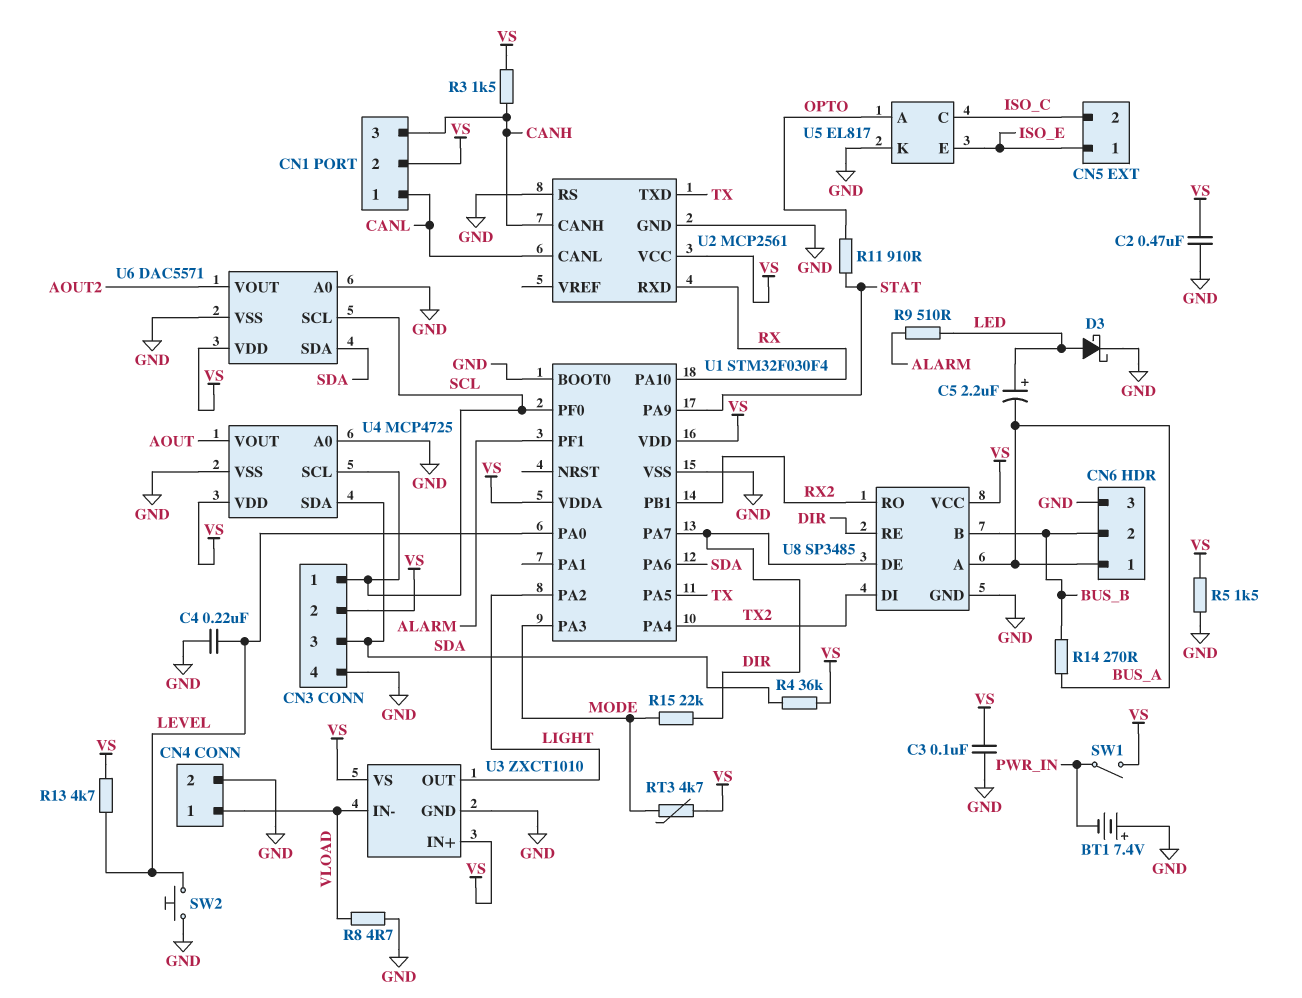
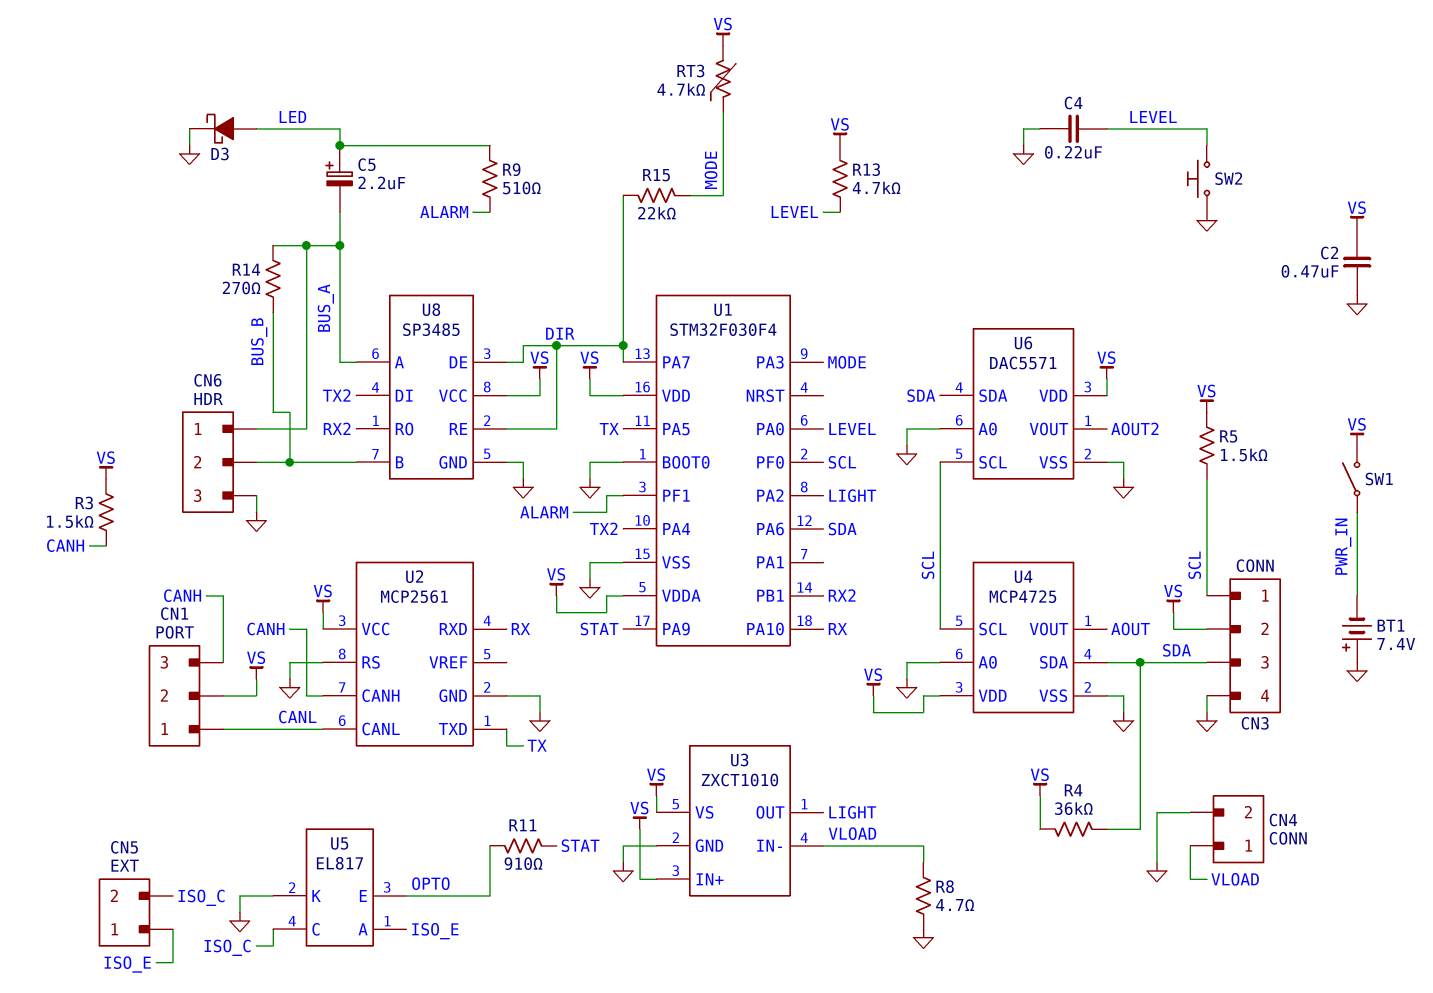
C3: 100nF (GND, VS) -> none
R5: 1.5k (GND, VS) -> 1.5k (SCL, VS)
U5 pin A: OPTO -> ISO_E
U5 pin E: ISO_E -> OPTO

